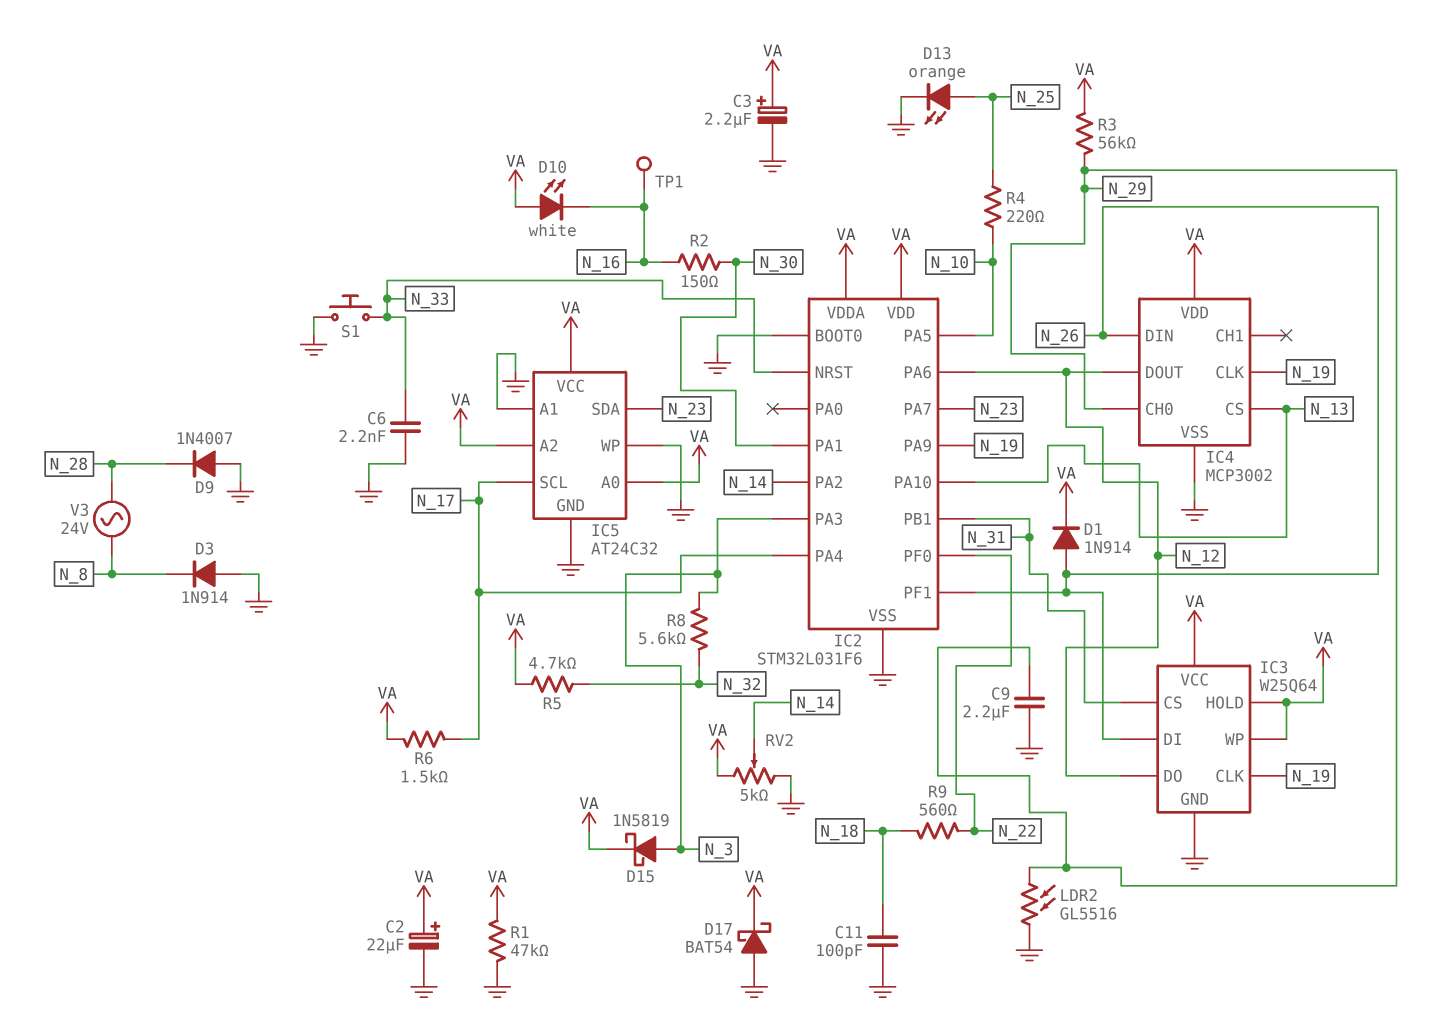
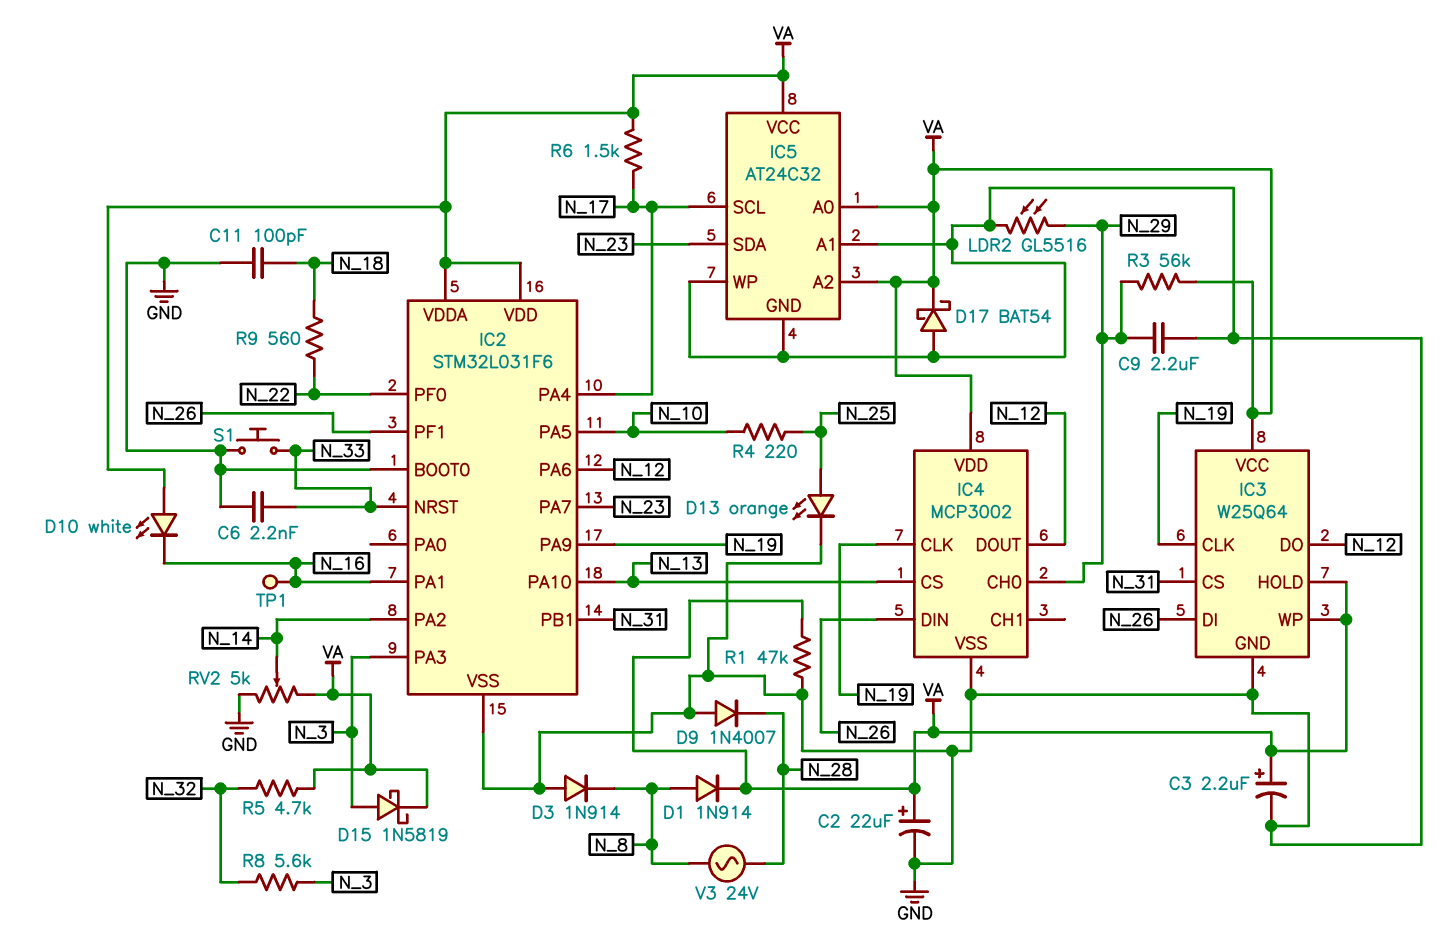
D1: diode 1N914 (A N_26, K VA) -> diode 1N914 (A N_8, K VA)
IC2 pin PA1: N_30 -> N_16
R2: 150 (N_16, N_30) -> none

